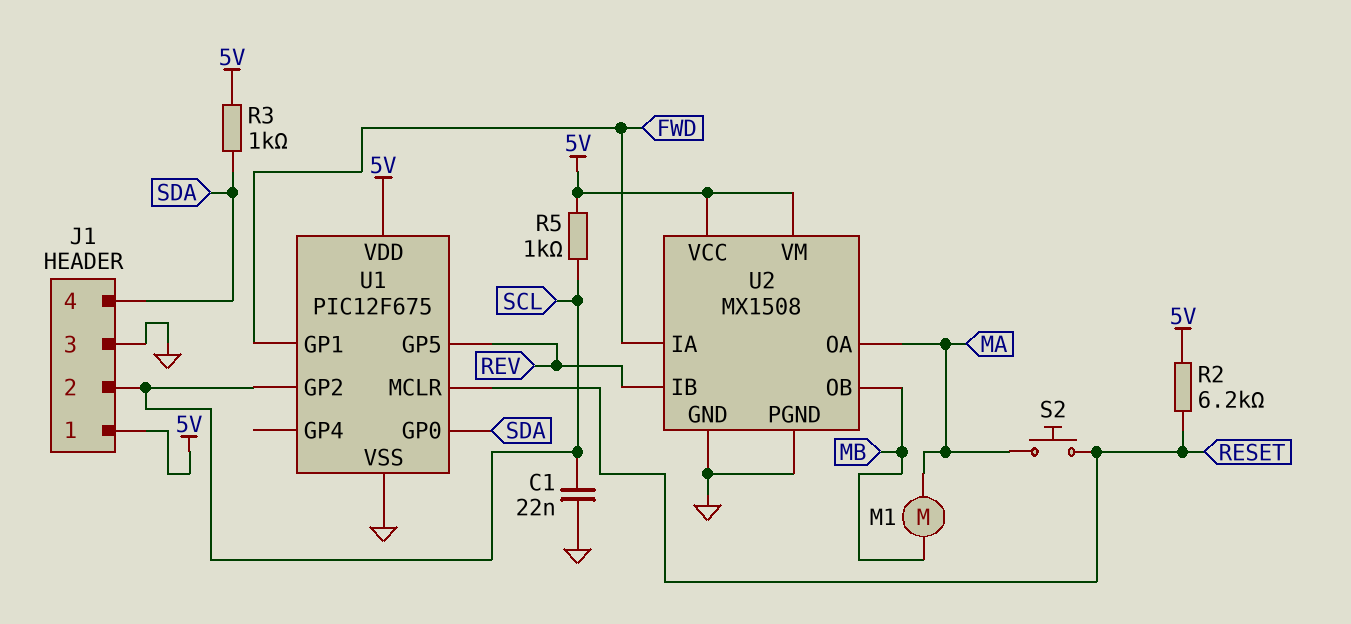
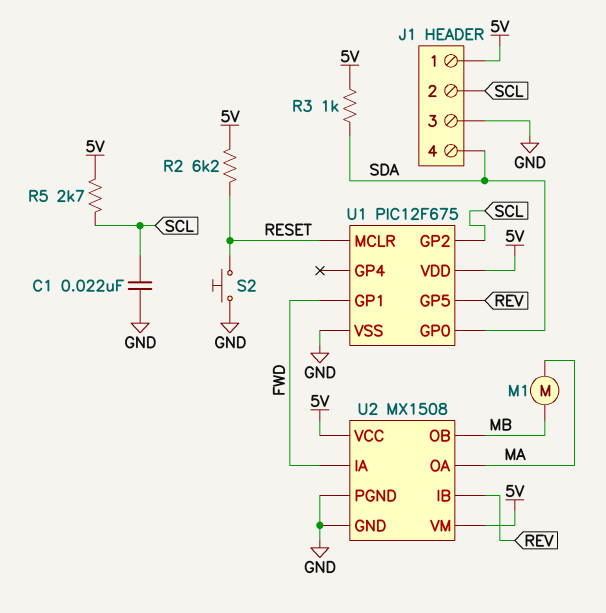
R5: 1k (5V, SCL) -> 2.7k (5V, SCL)
S2: button (MA, RESET) -> button (GND, RESET)

